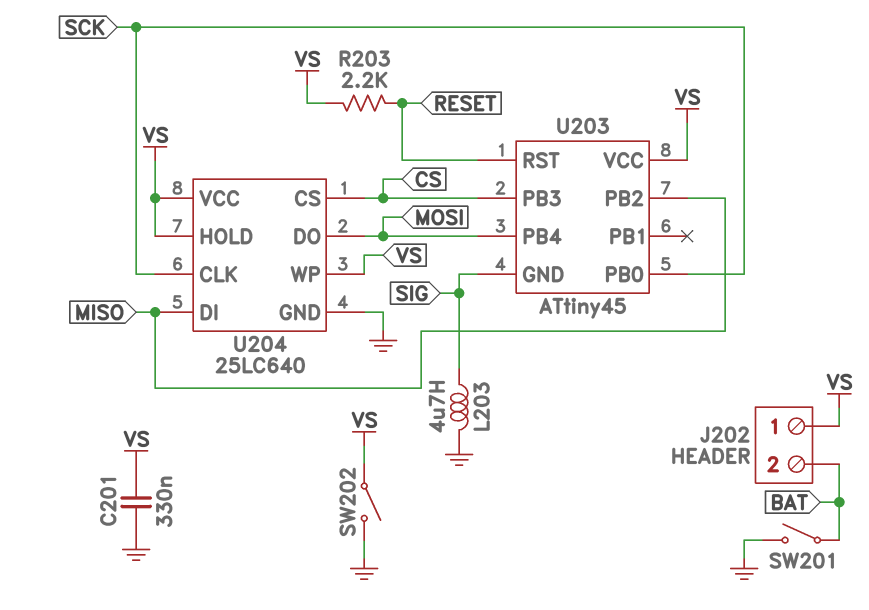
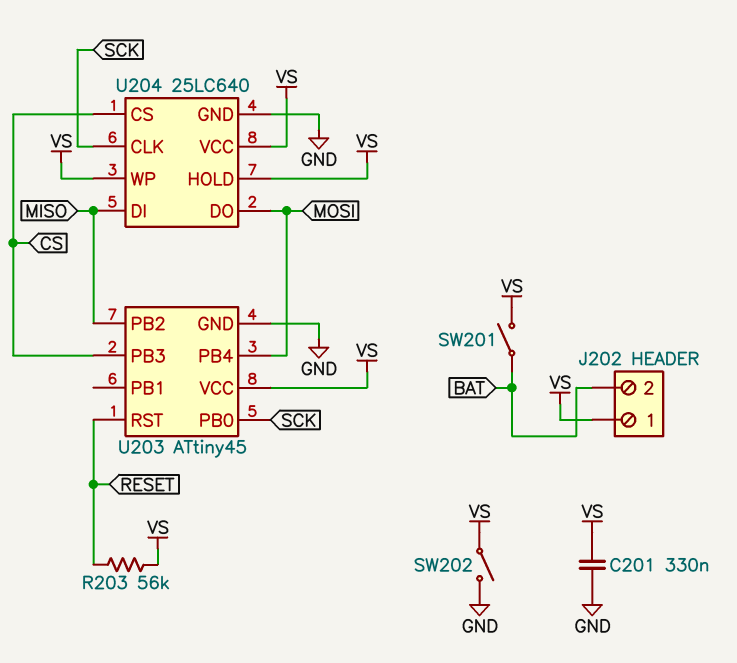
L203: 4.7uH (GND, SIG) -> none
R203: 2.2k (RESET, VS) -> 56k (RESET, VS)
SW201: switch (BAT, GND) -> switch (BAT, VS)
U203 pin GND: SIG -> GND

